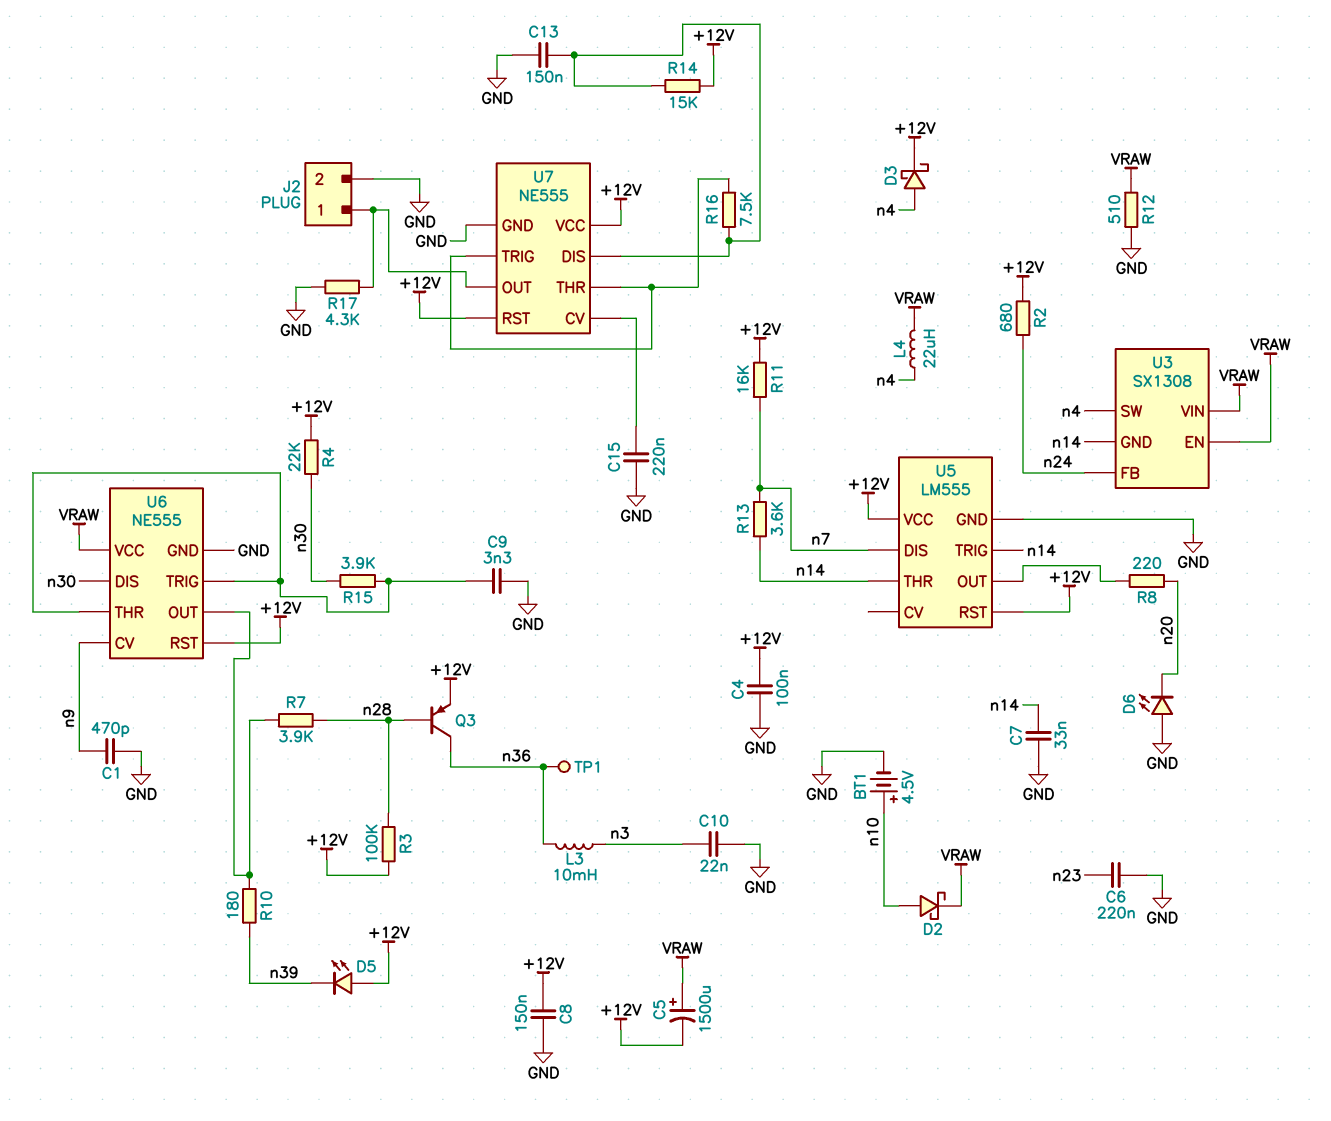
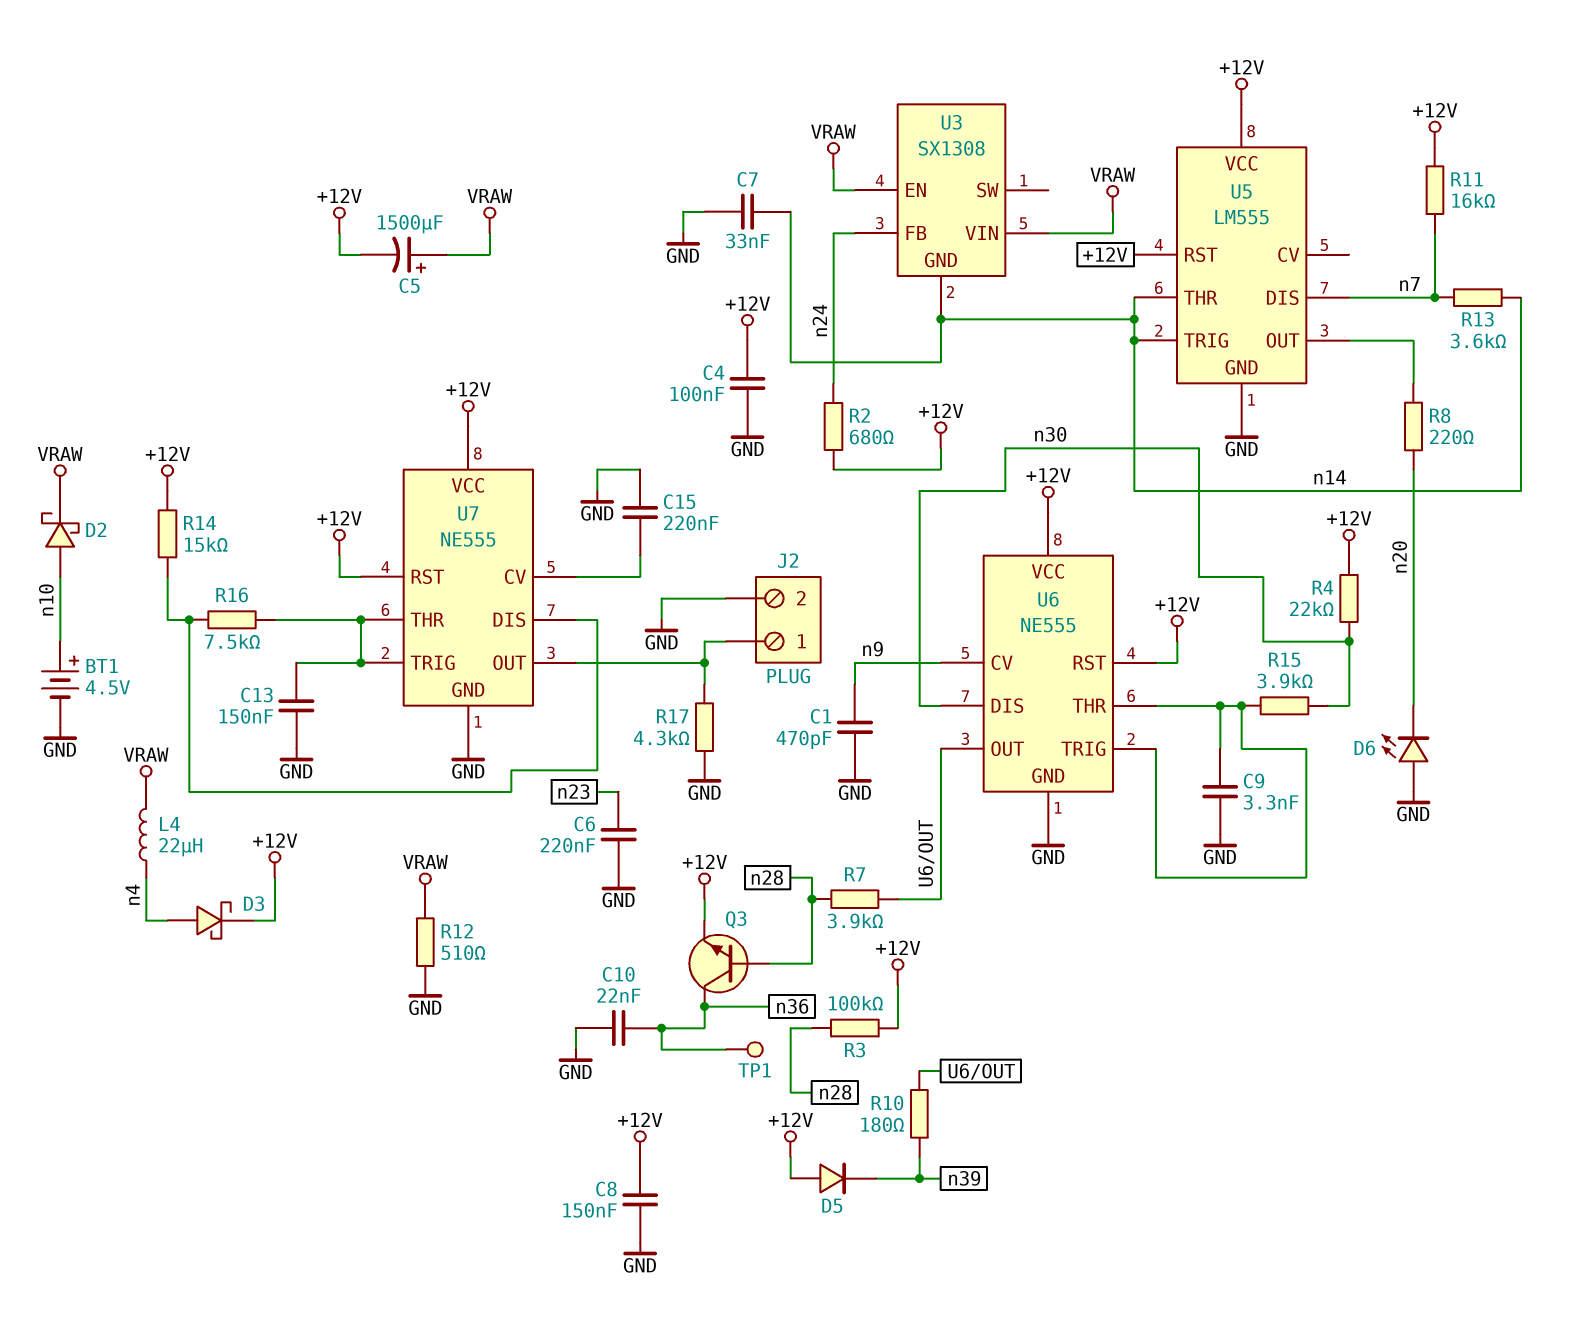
C10: 22nF (GND, n3) -> 22nF (GND, n36)
C13: 150nF (GND, U7/DIS) -> 150nF (GND, U7/THR)
D5: LED (A +12V, K n39) -> diode (A +12V, K n39)
L3: 10mH (n3, n36) -> none
Q3: PNP (B n28, C n36, E +12V) -> NPN (B n28, C n36, E +12V)
U3 pin SW: n4 -> none
U6 pin VCC: VRAW -> +12V

